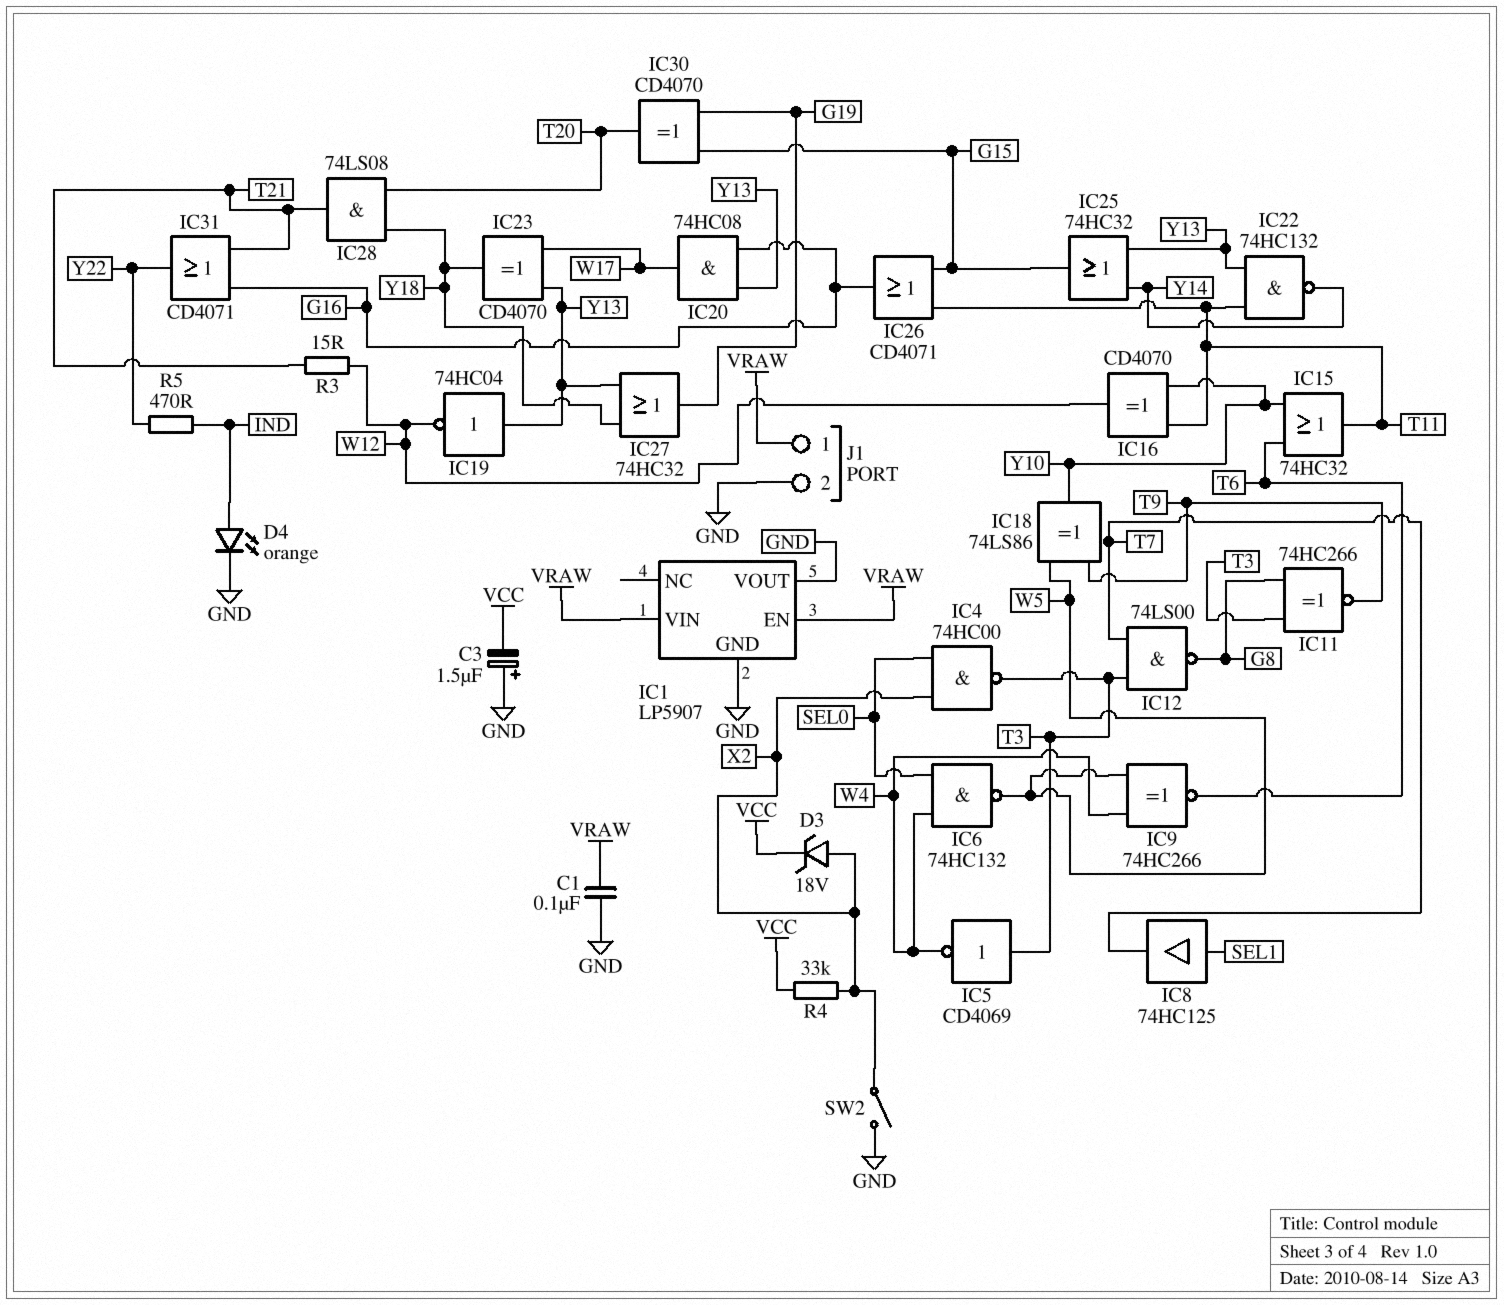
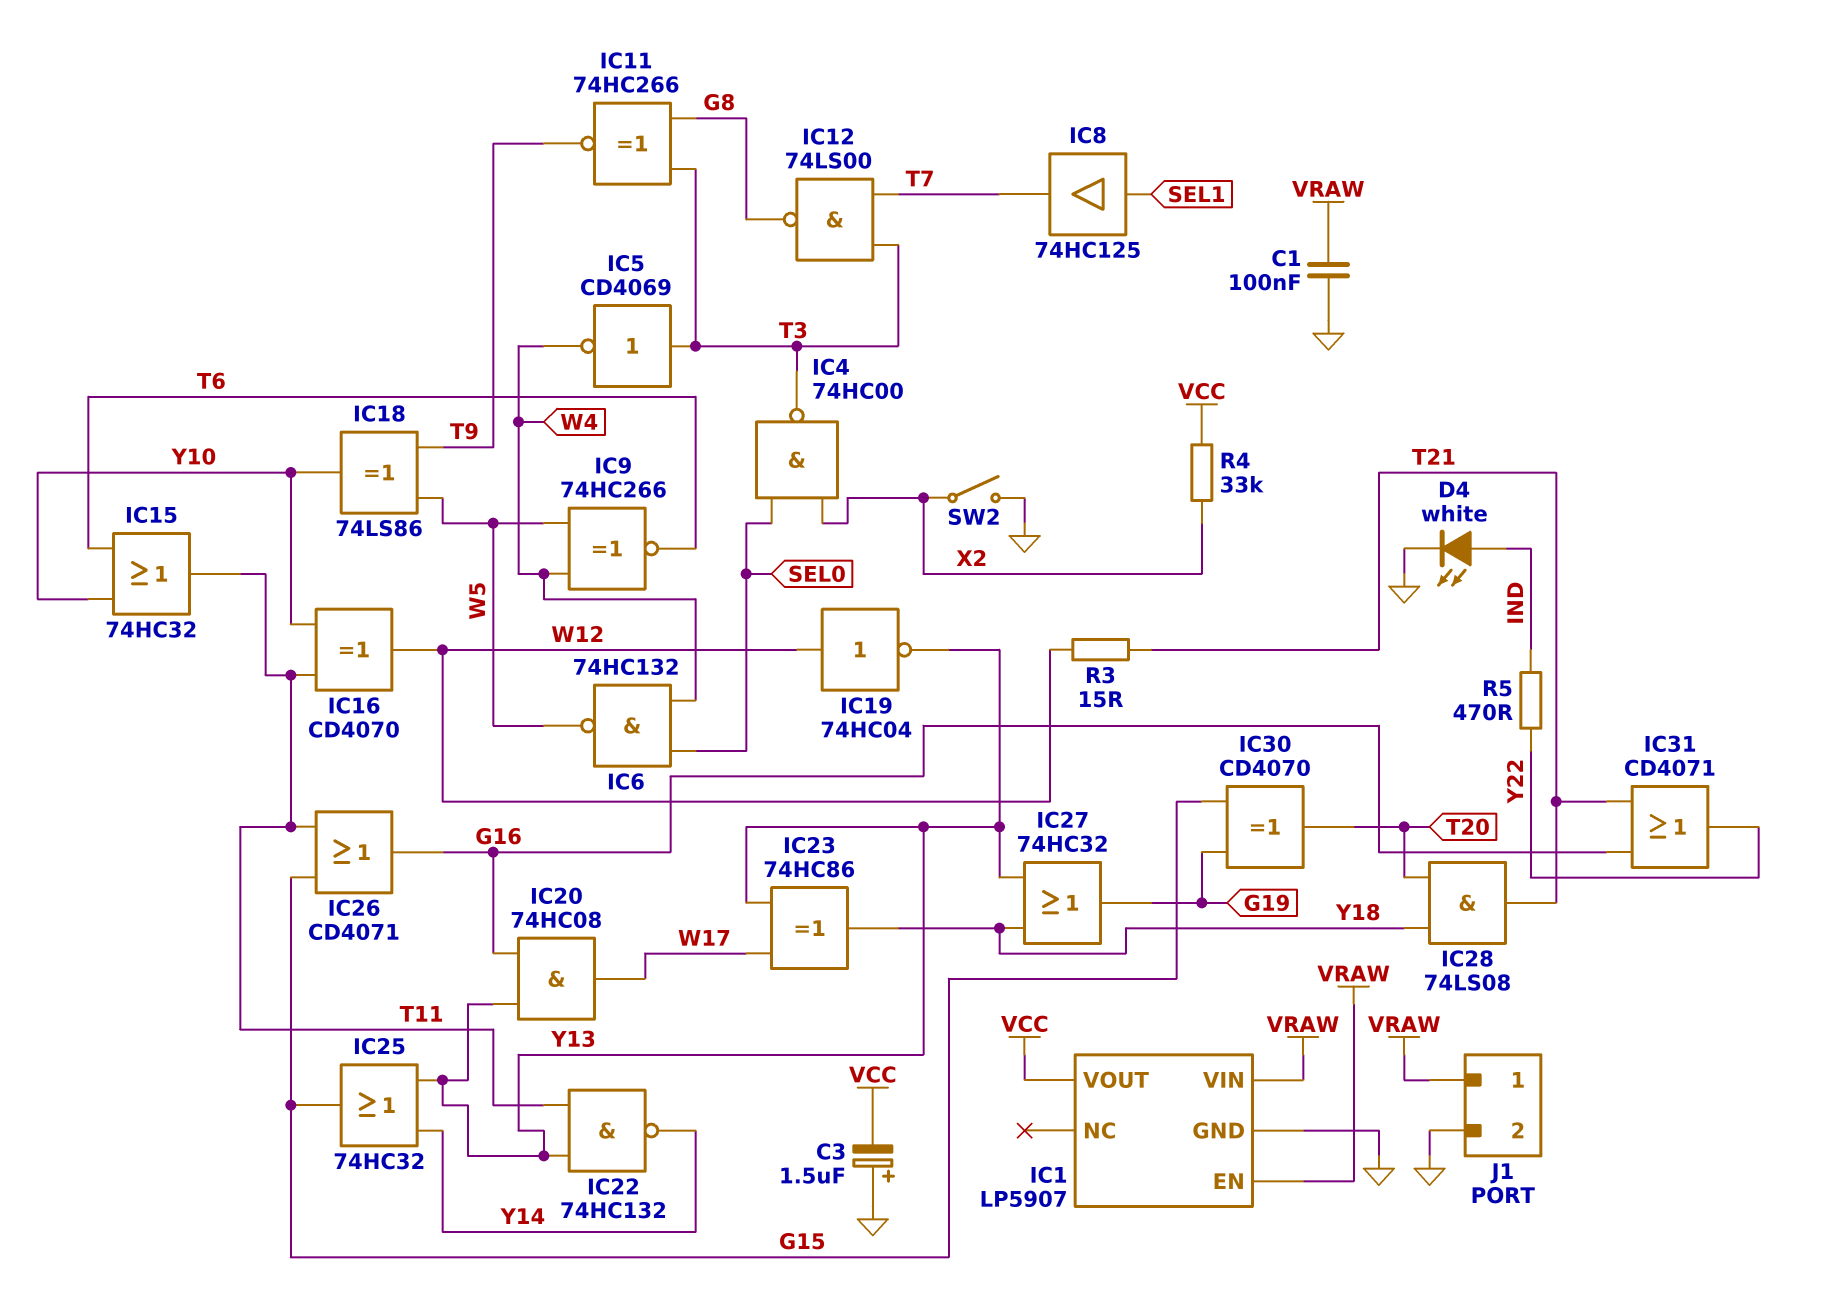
D3: zener 18V (A X2, K VCC) -> none
D4: LED orange (A IND, K GND) -> LED white (A IND, K GND)
IC1 pin VOUT: GND -> VCC
IC19: NOT 74HC04 (in Y13, out W12) -> NOT 74HC04 (in W12, out Y13)
IC23: XOR CD4070 (in W17, in Y13, out Y18) -> XOR 74HC86 (in W17, in Y13, out Y18)

